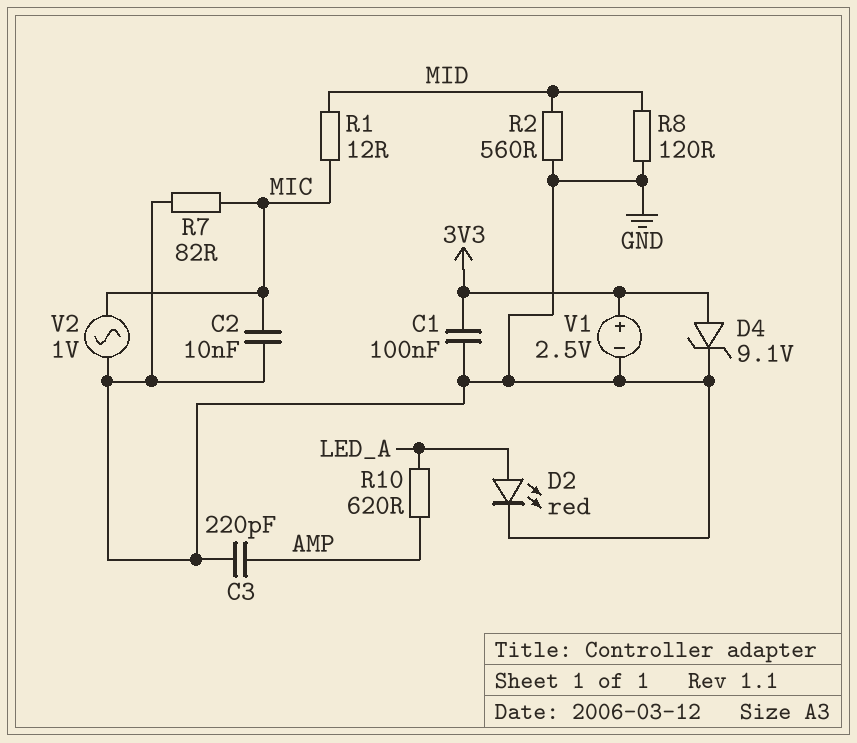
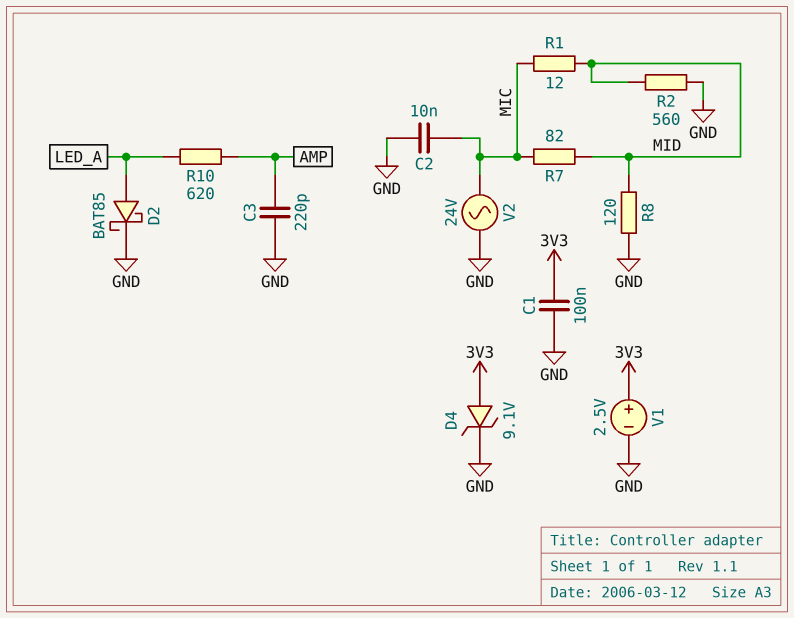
D2: LED red (A LED_A, K GND) -> schottky BAT85 (A LED_A, K GND)
R7: 82 (GND, MIC) -> 82 (MIC, MID)
V2: AC 1V (GND, MIC) -> AC 24V (GND, MIC)

